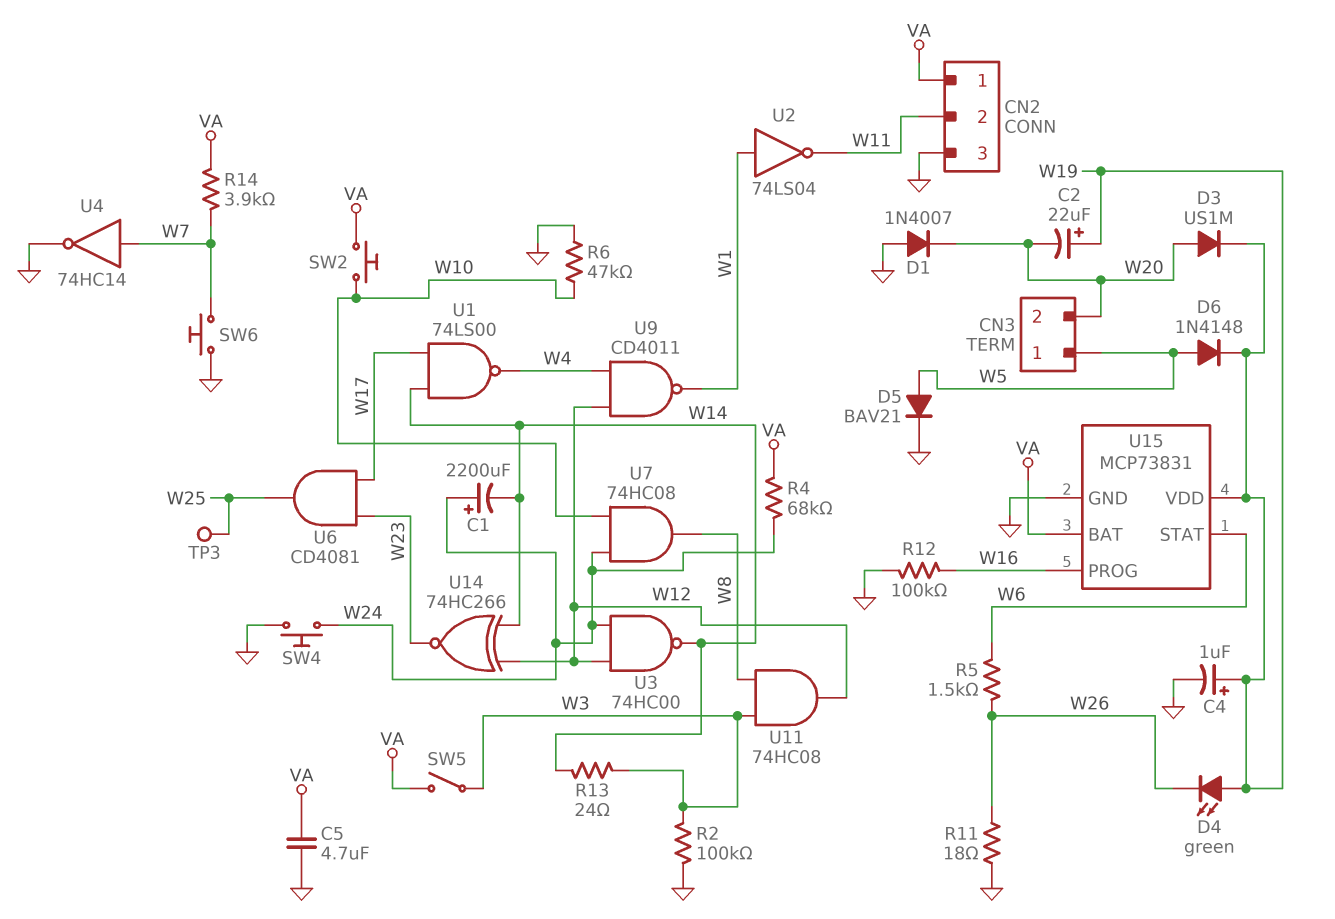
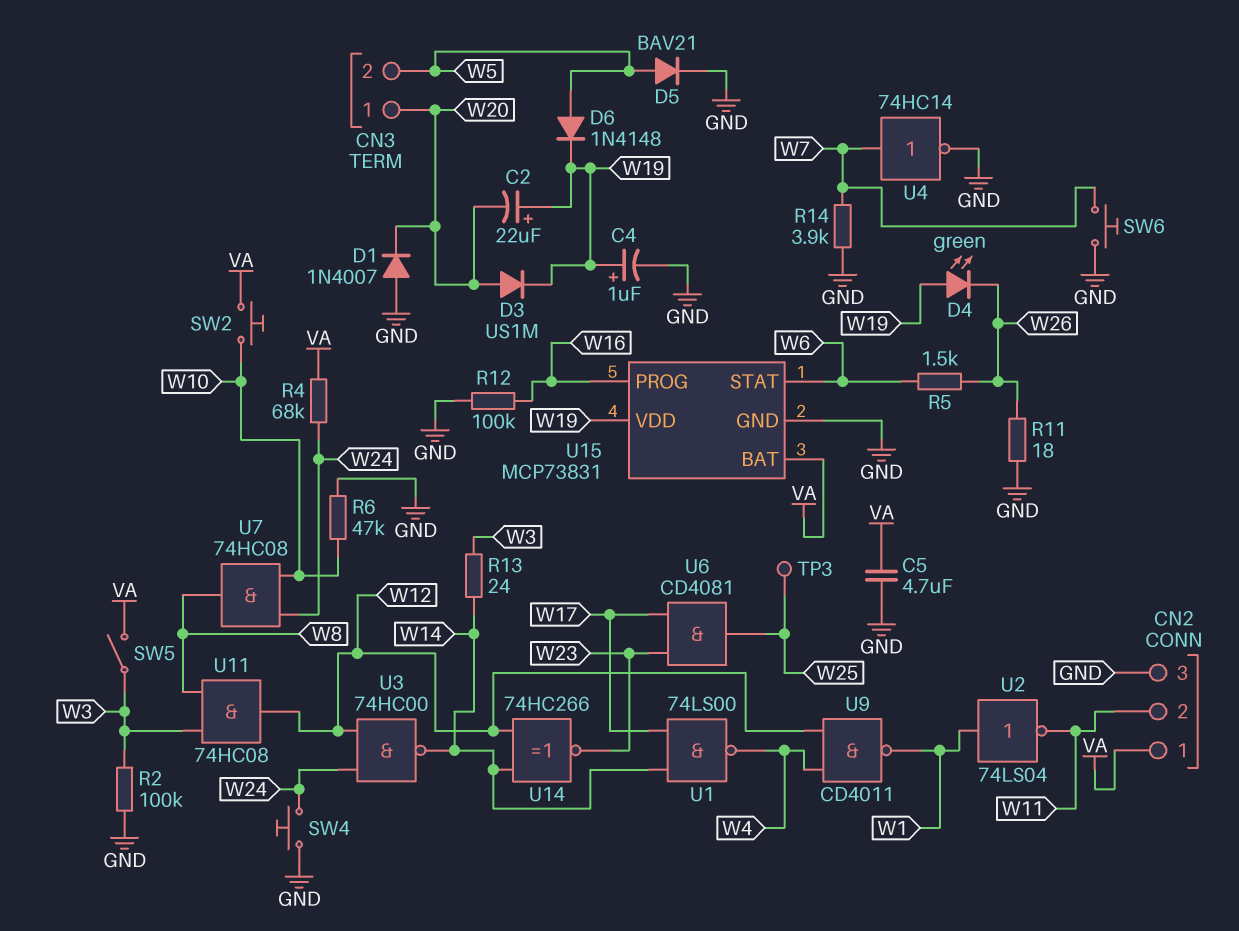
C1: 2200uF (plus W24, minus W14) -> none
CN3 pin 1: W5 -> W20
CN3 pin 2: W20 -> W5
R14: 3.9k (VA, W7) -> 3.9k (GND, W7)

